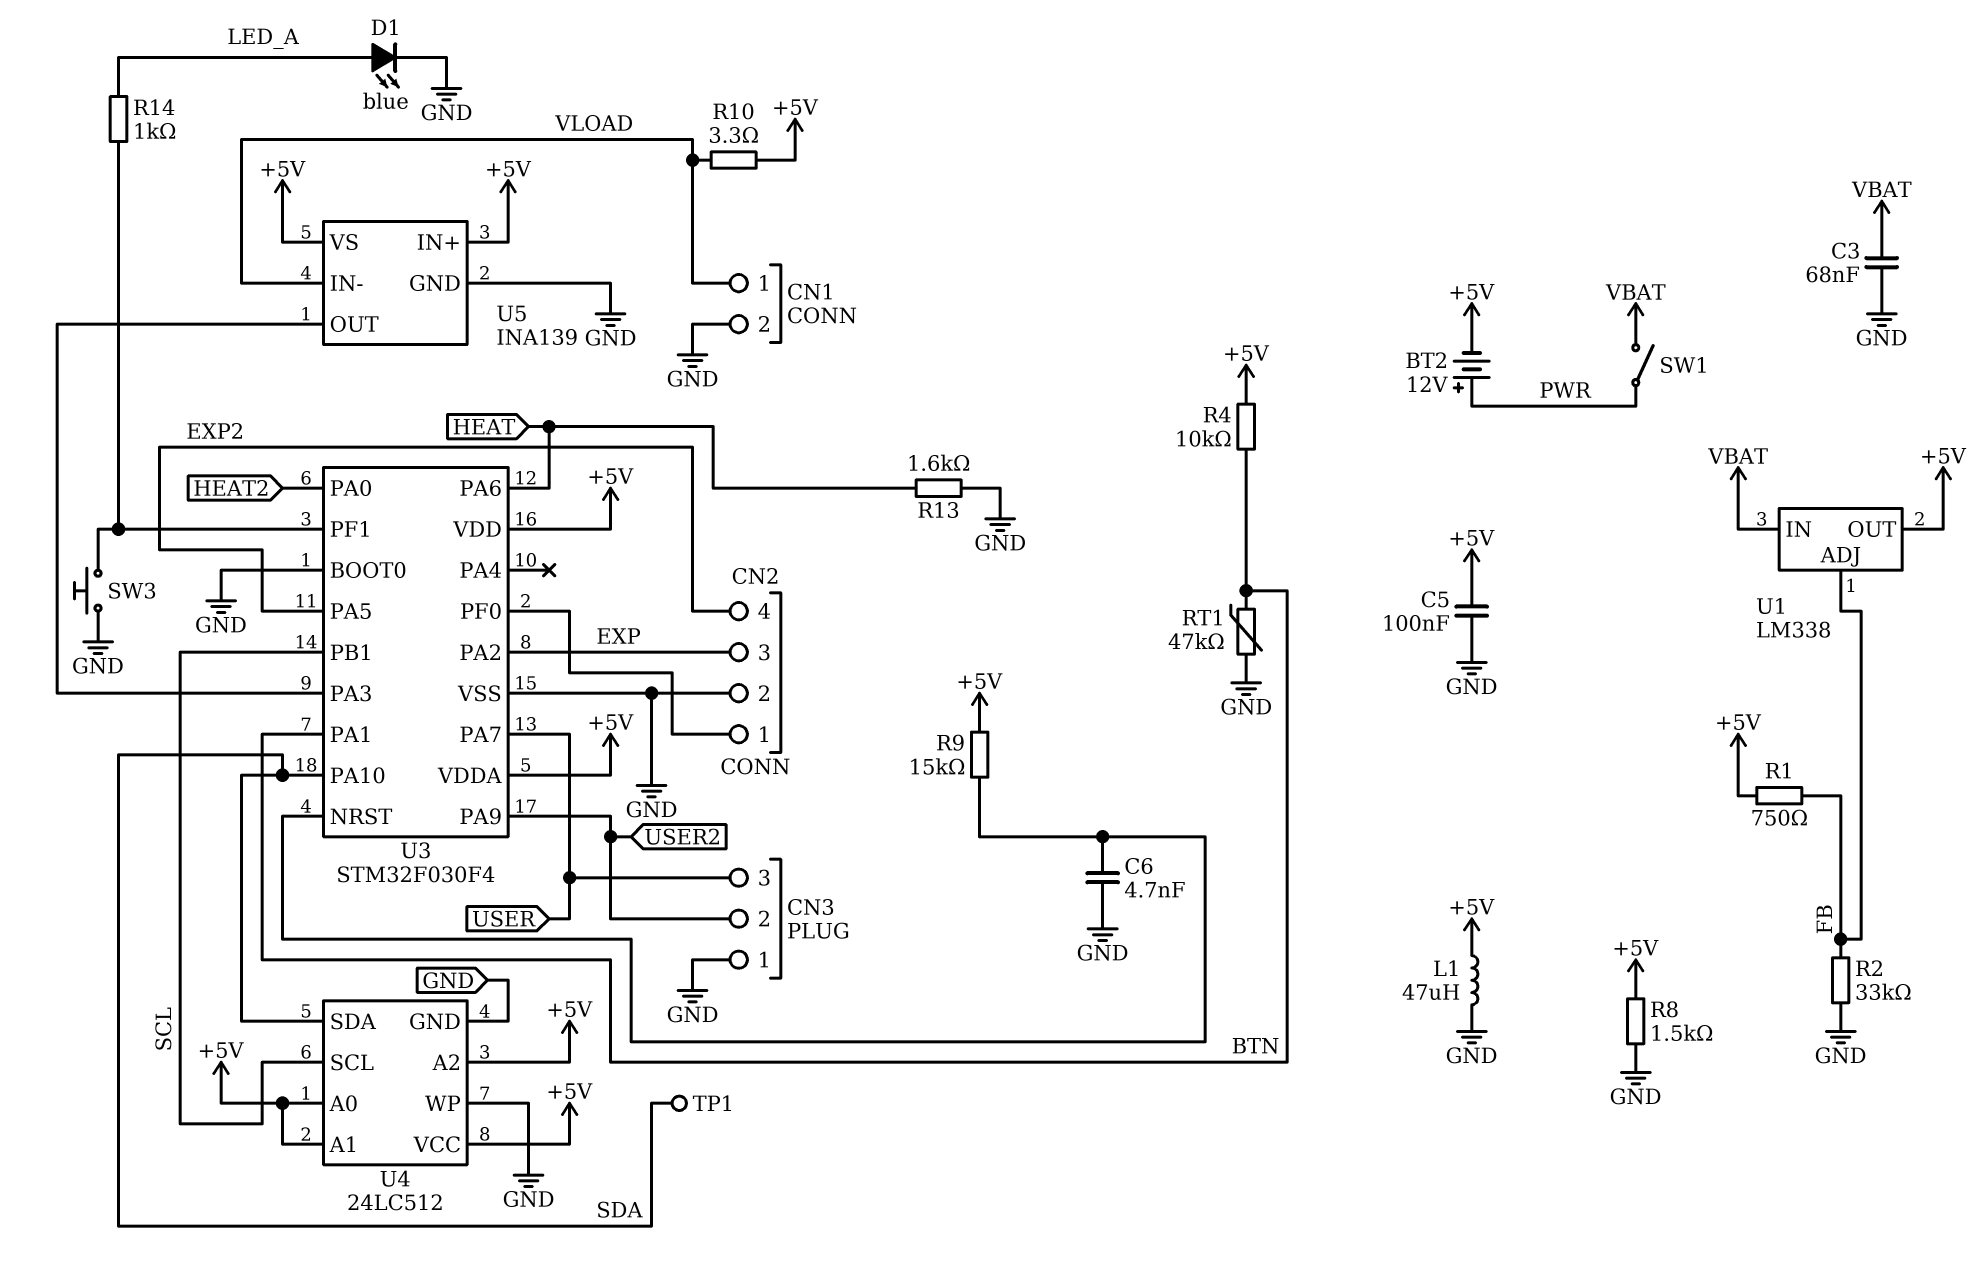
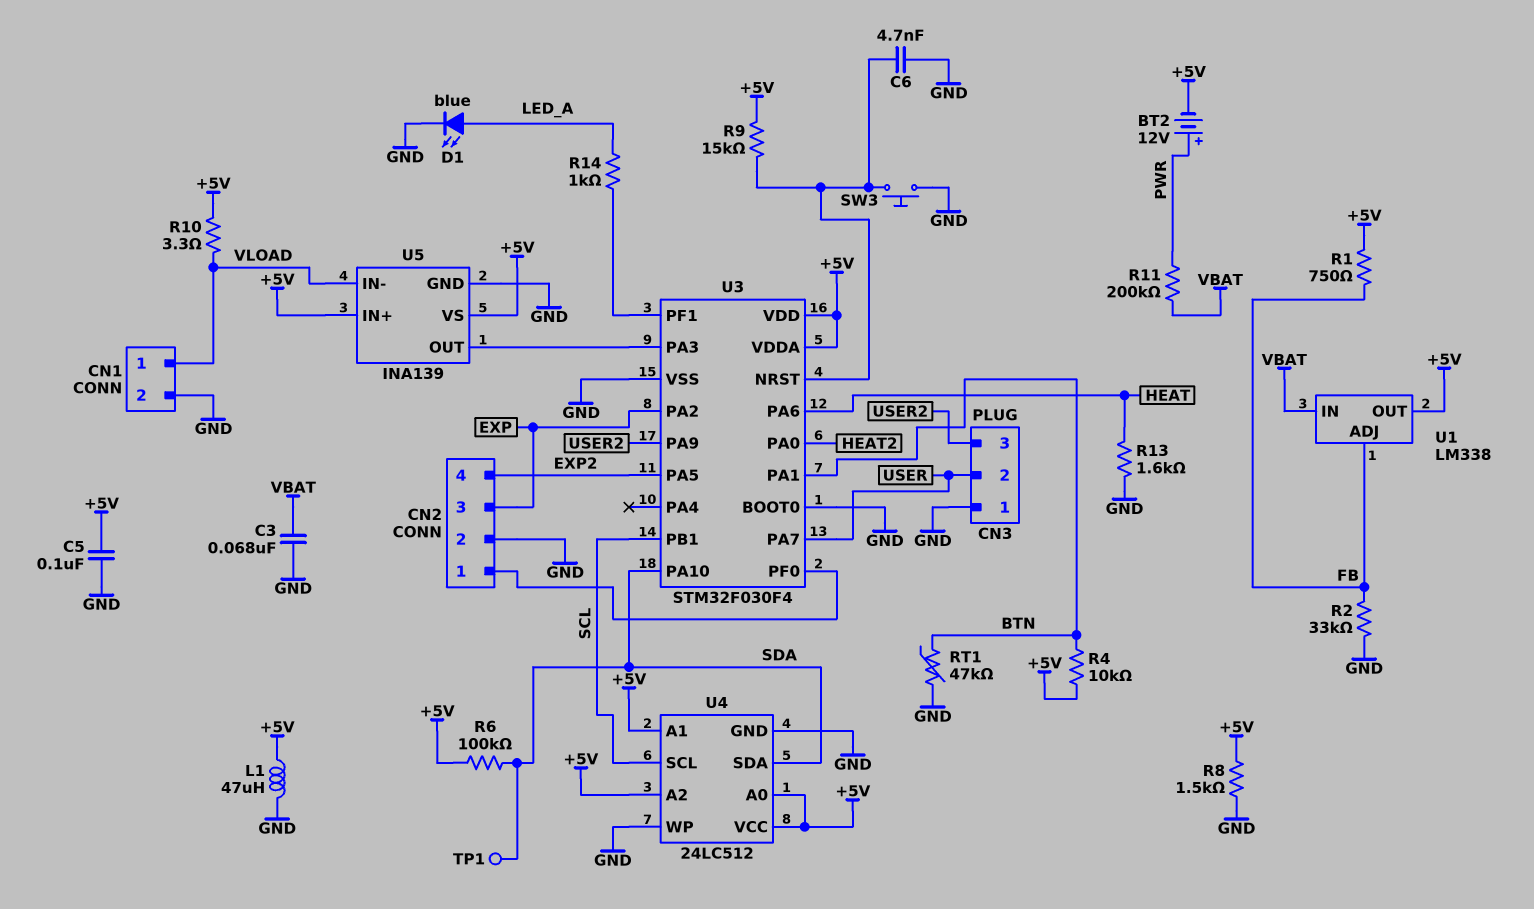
CN3 pin 2: USER2 -> USER
CN3 pin 3: USER -> USER2
R6: none -> 100k (+5V, SDA)
R11: none -> 200k (PWR, VBAT)
SW1: switch (PWR, VBAT) -> none
SW3: button (GND, U3/PF1) -> button (GND, U3/NRST)

